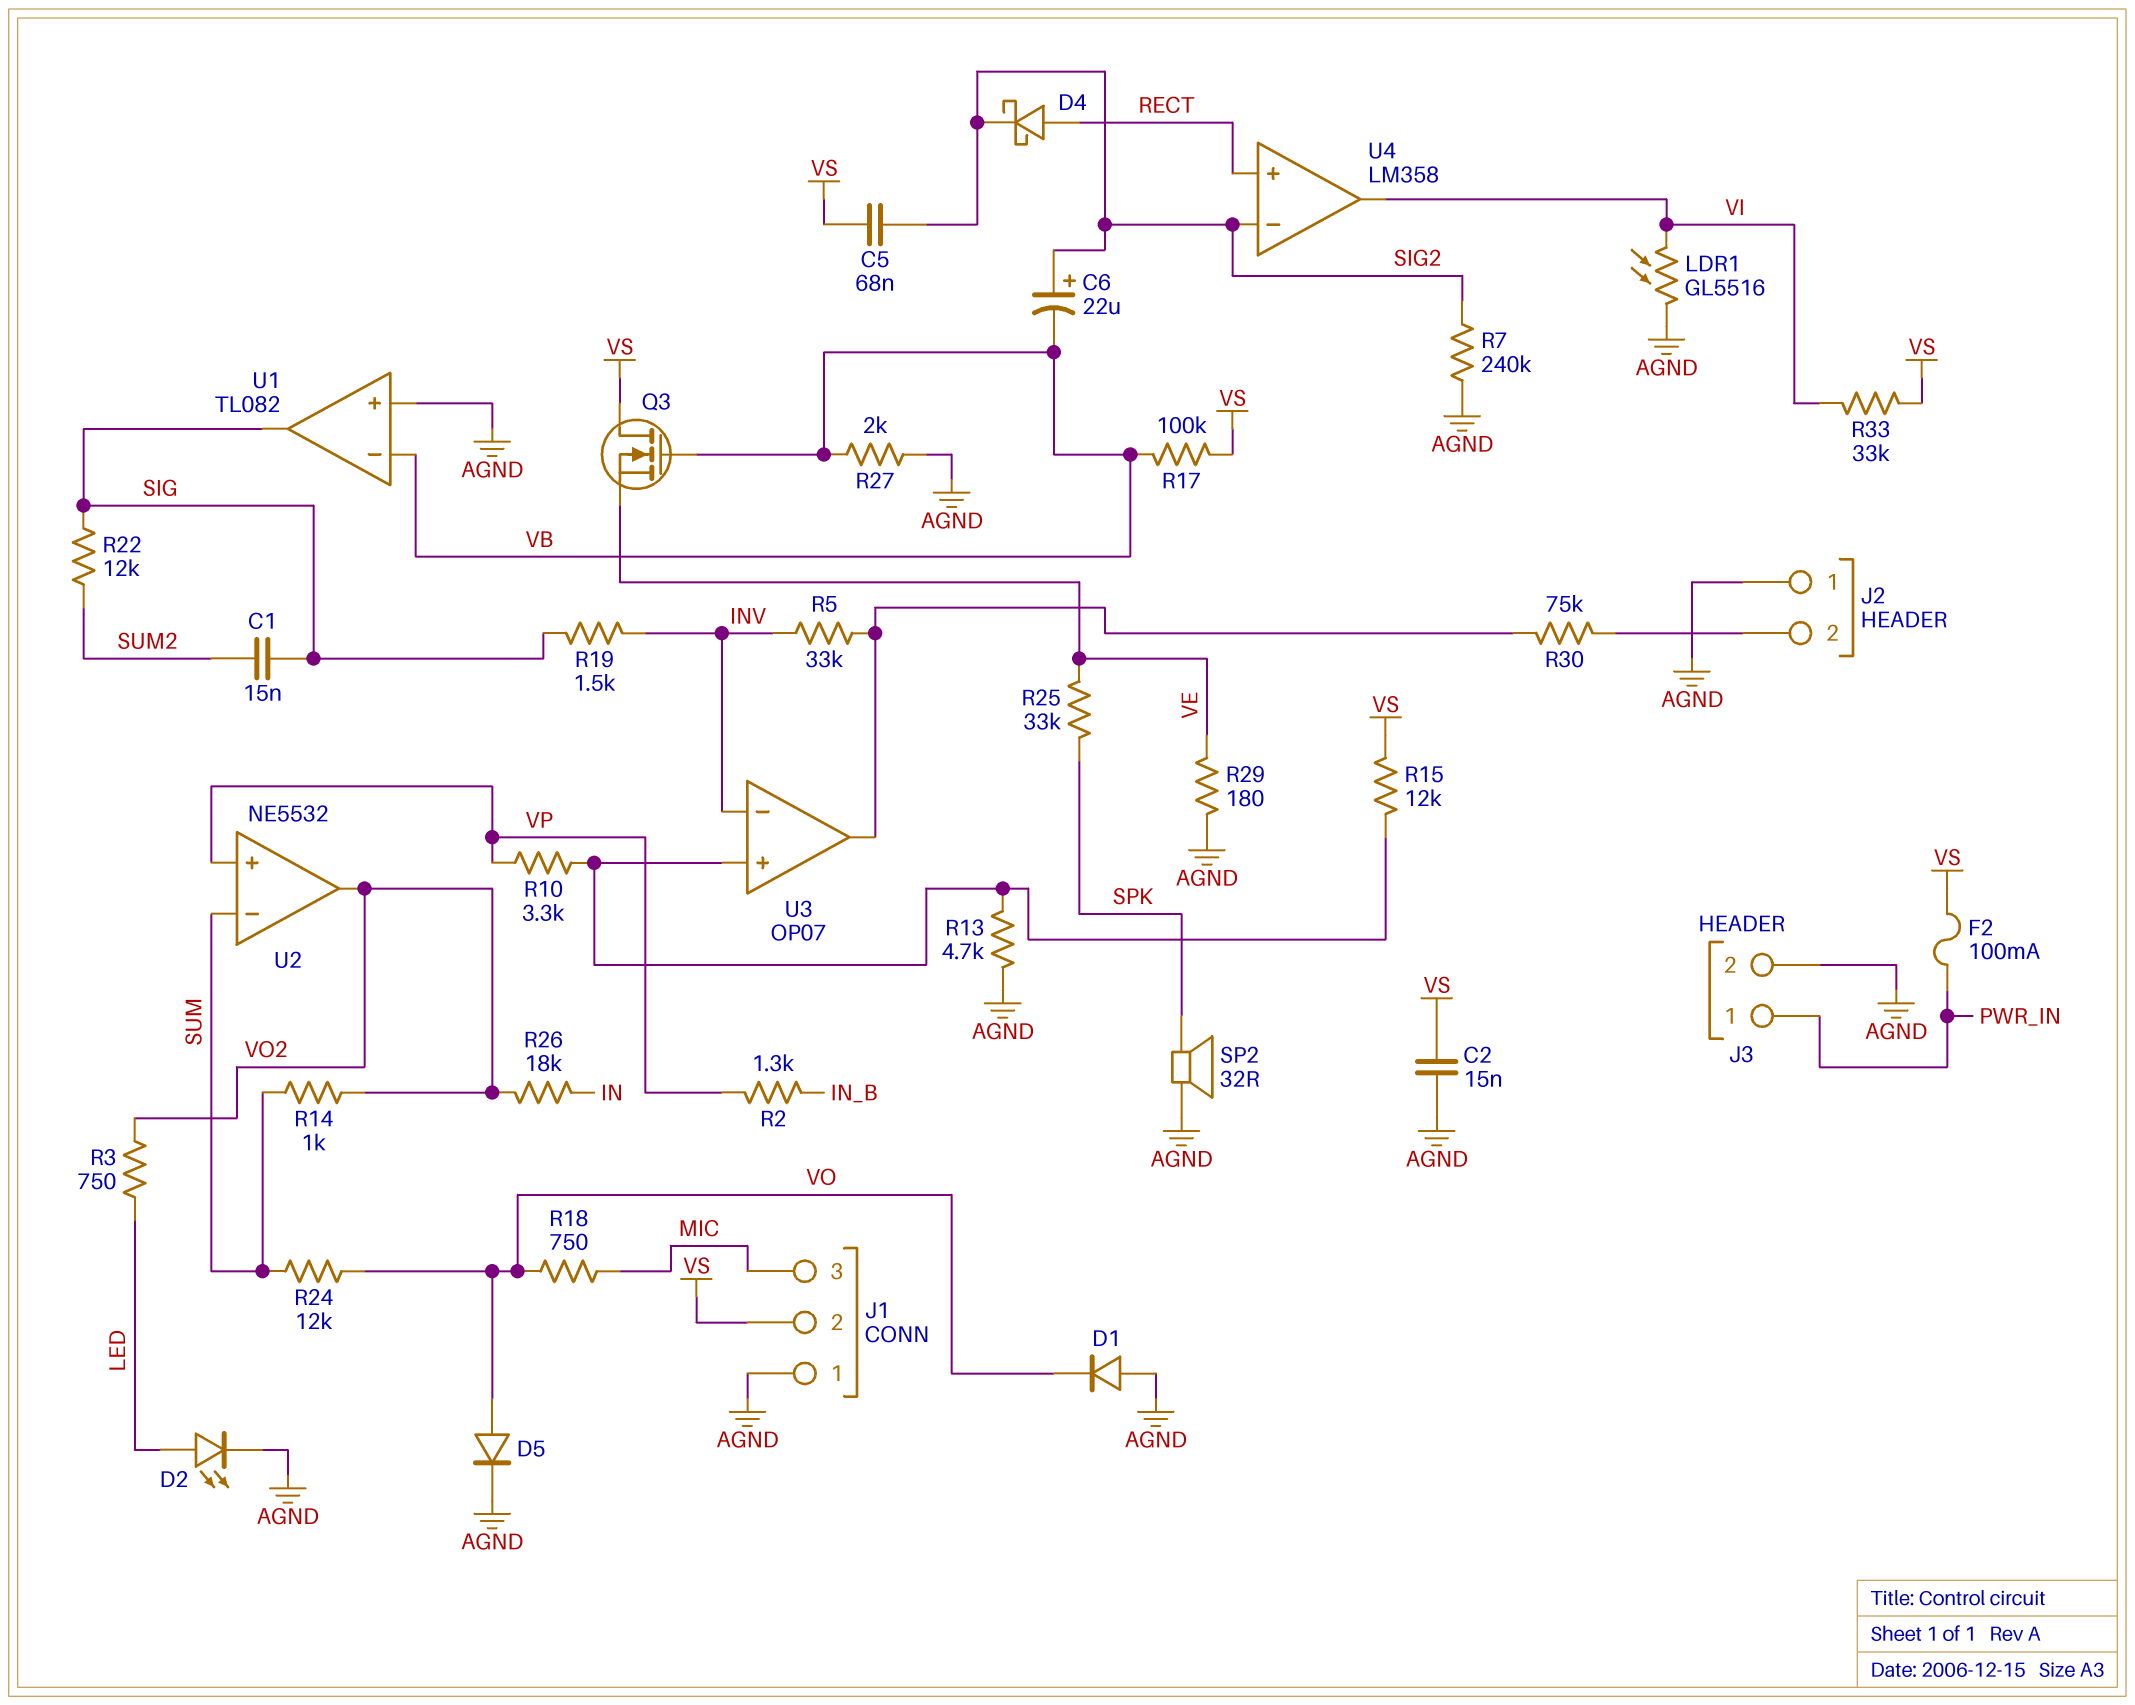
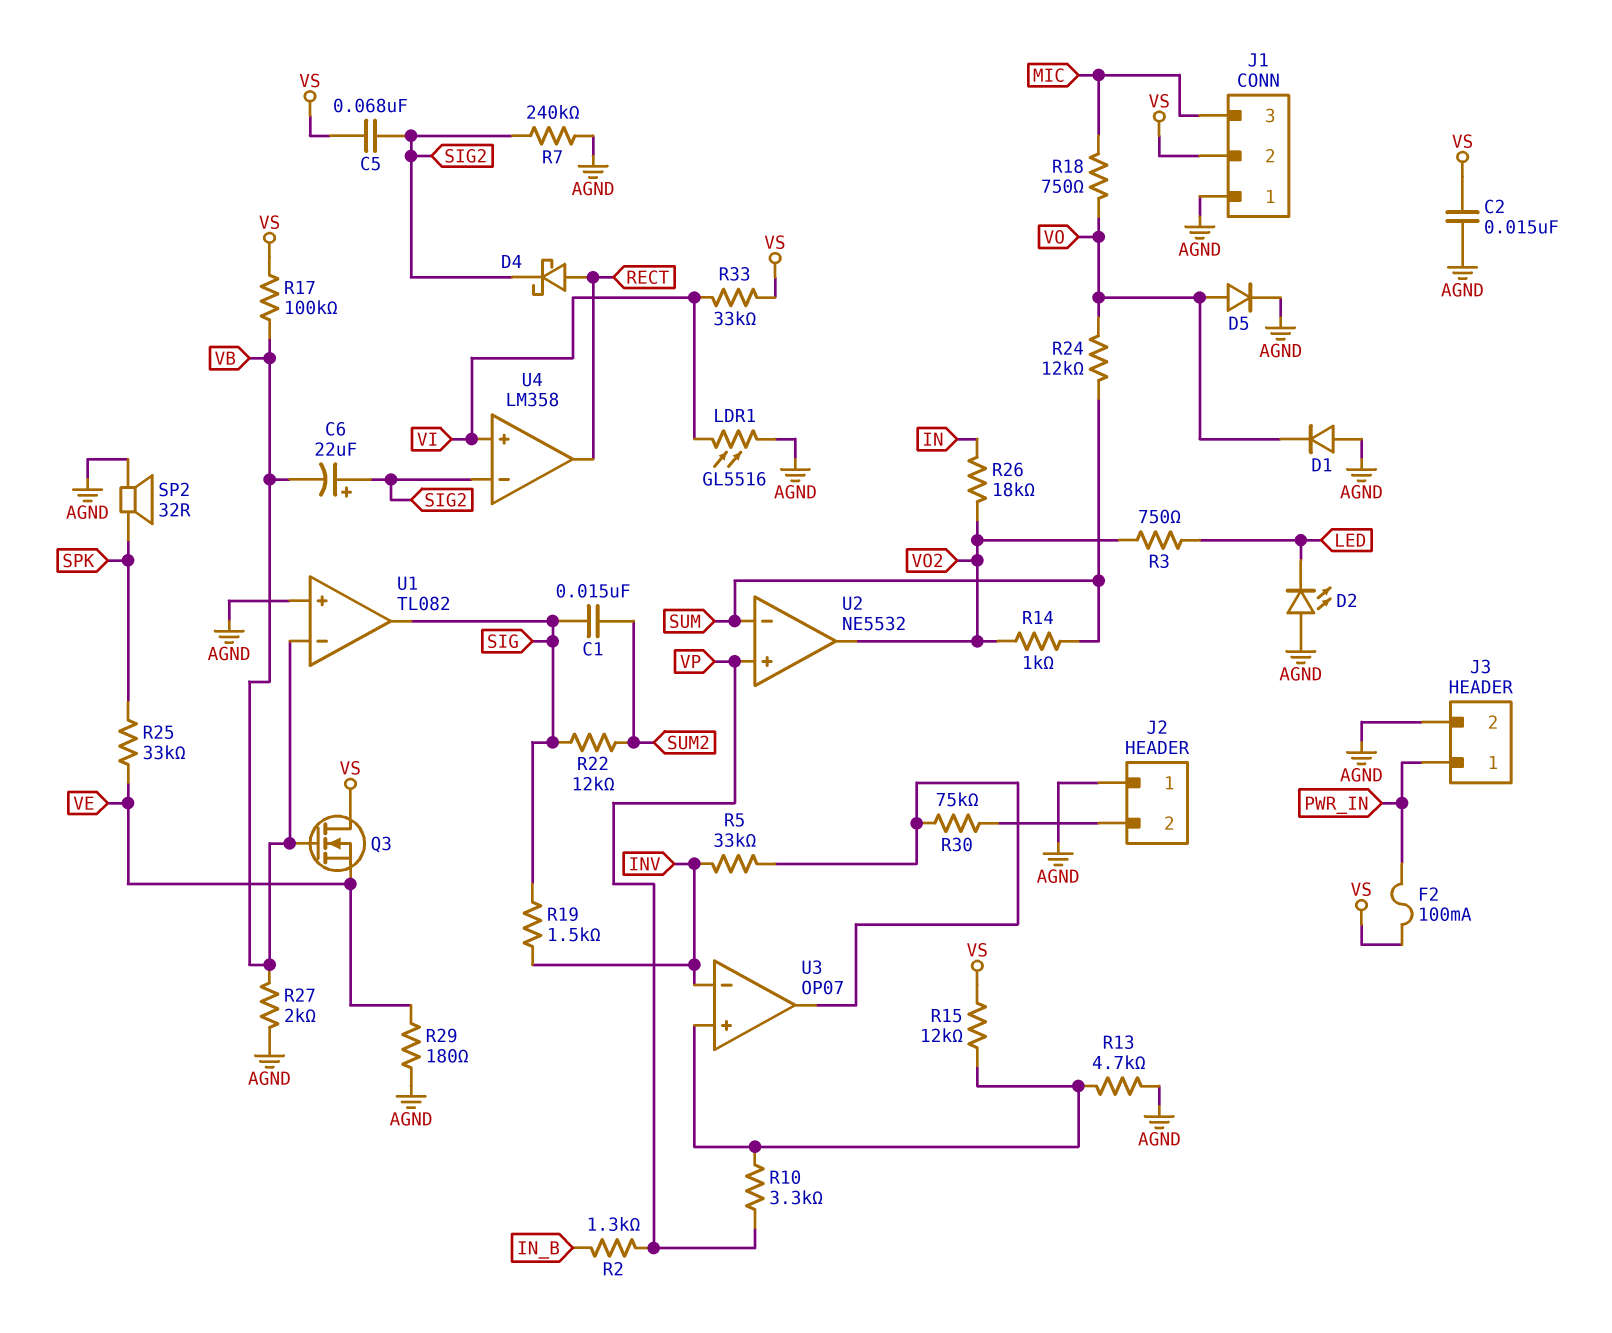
D2: LED (A LED, K AGND) -> LED (A AGND, K LED)
U4 pin in+: RECT -> VI
U4 pin out: VI -> RECT

